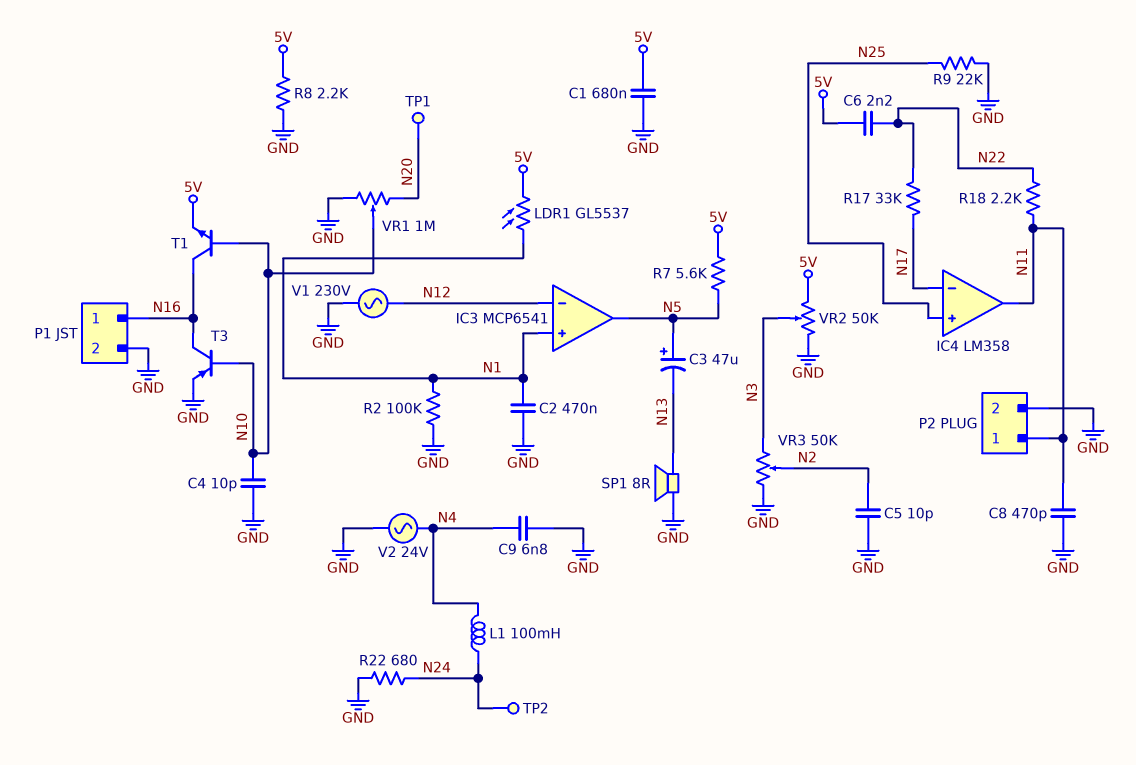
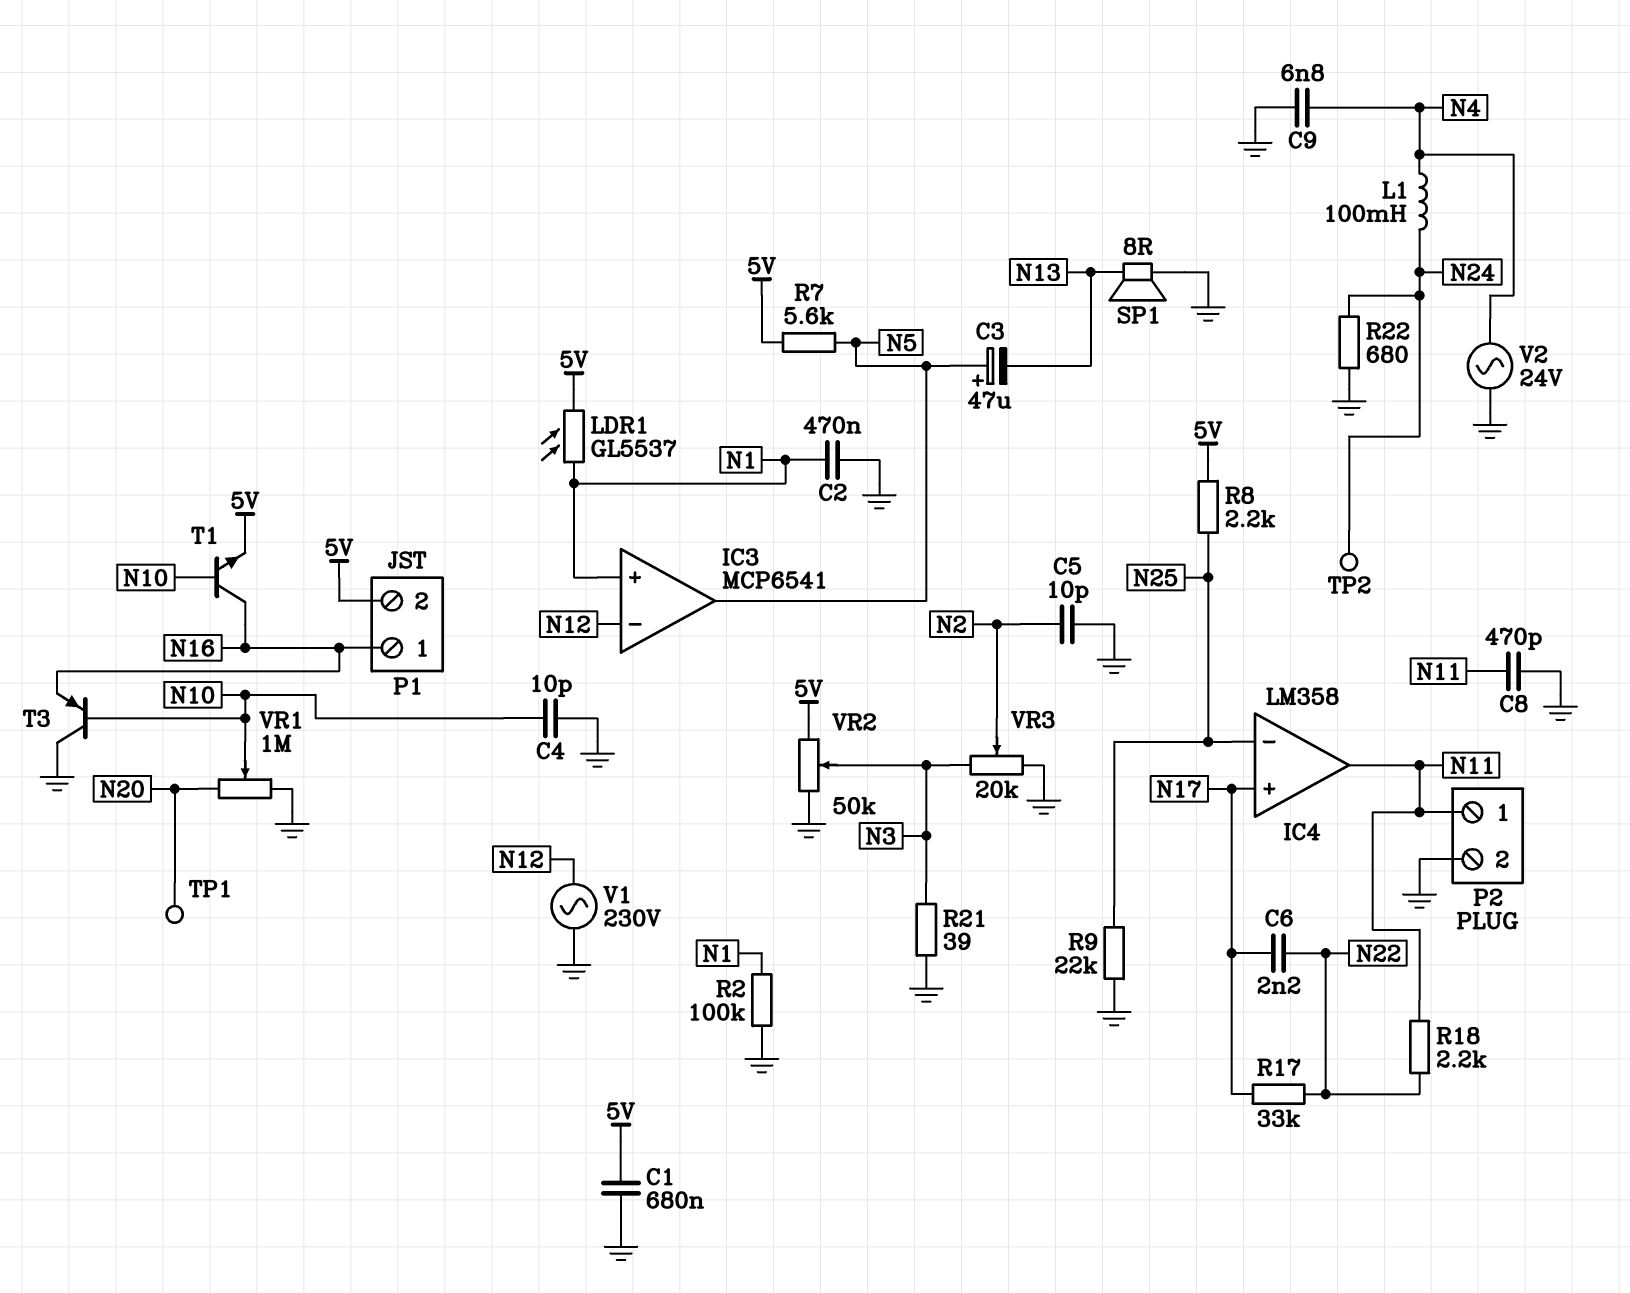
C6: 2.2nF (5V, N22) -> 2.2nF (N17, N22)
IC4 pin in+: N25 -> N17
IC4 pin in-: N17 -> N25
P1 pin 2: GND -> 5V
R8: 2.2k (5V, GND) -> 2.2k (5V, N25)
R21: none -> 39 (GND, N3)
T3: PNP (B N10, C N16, E GND) -> PNP (B N10, C GND, E N16)
VR3: 50k (GND, N3, wiper N2) -> 20k (GND, N3, wiper N2)

